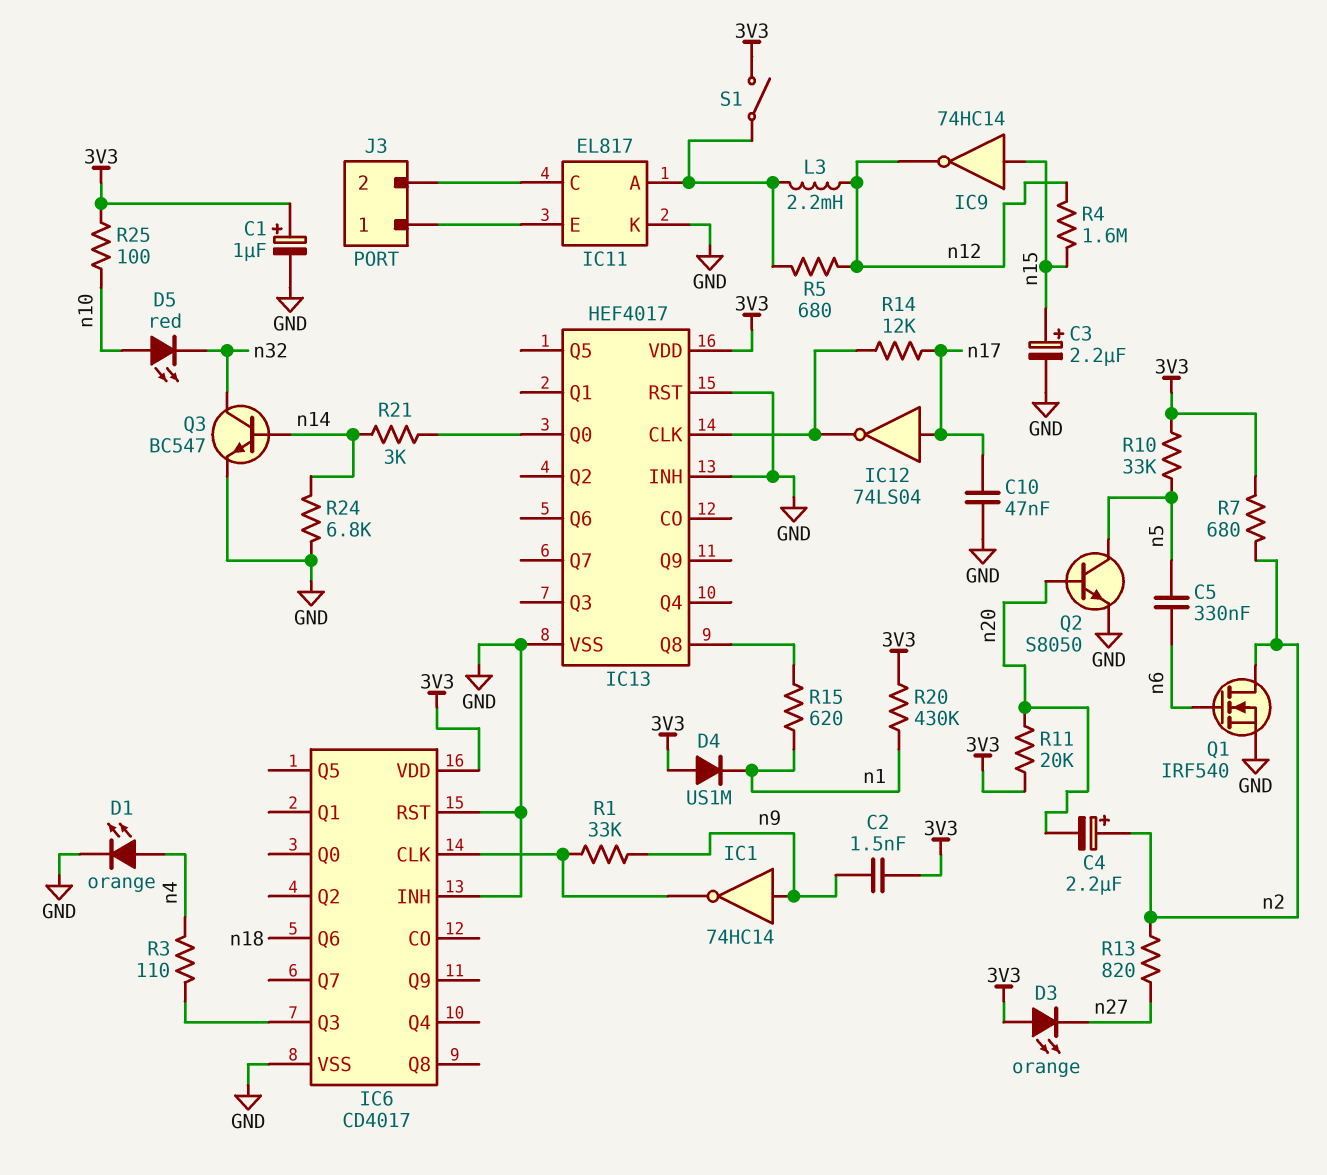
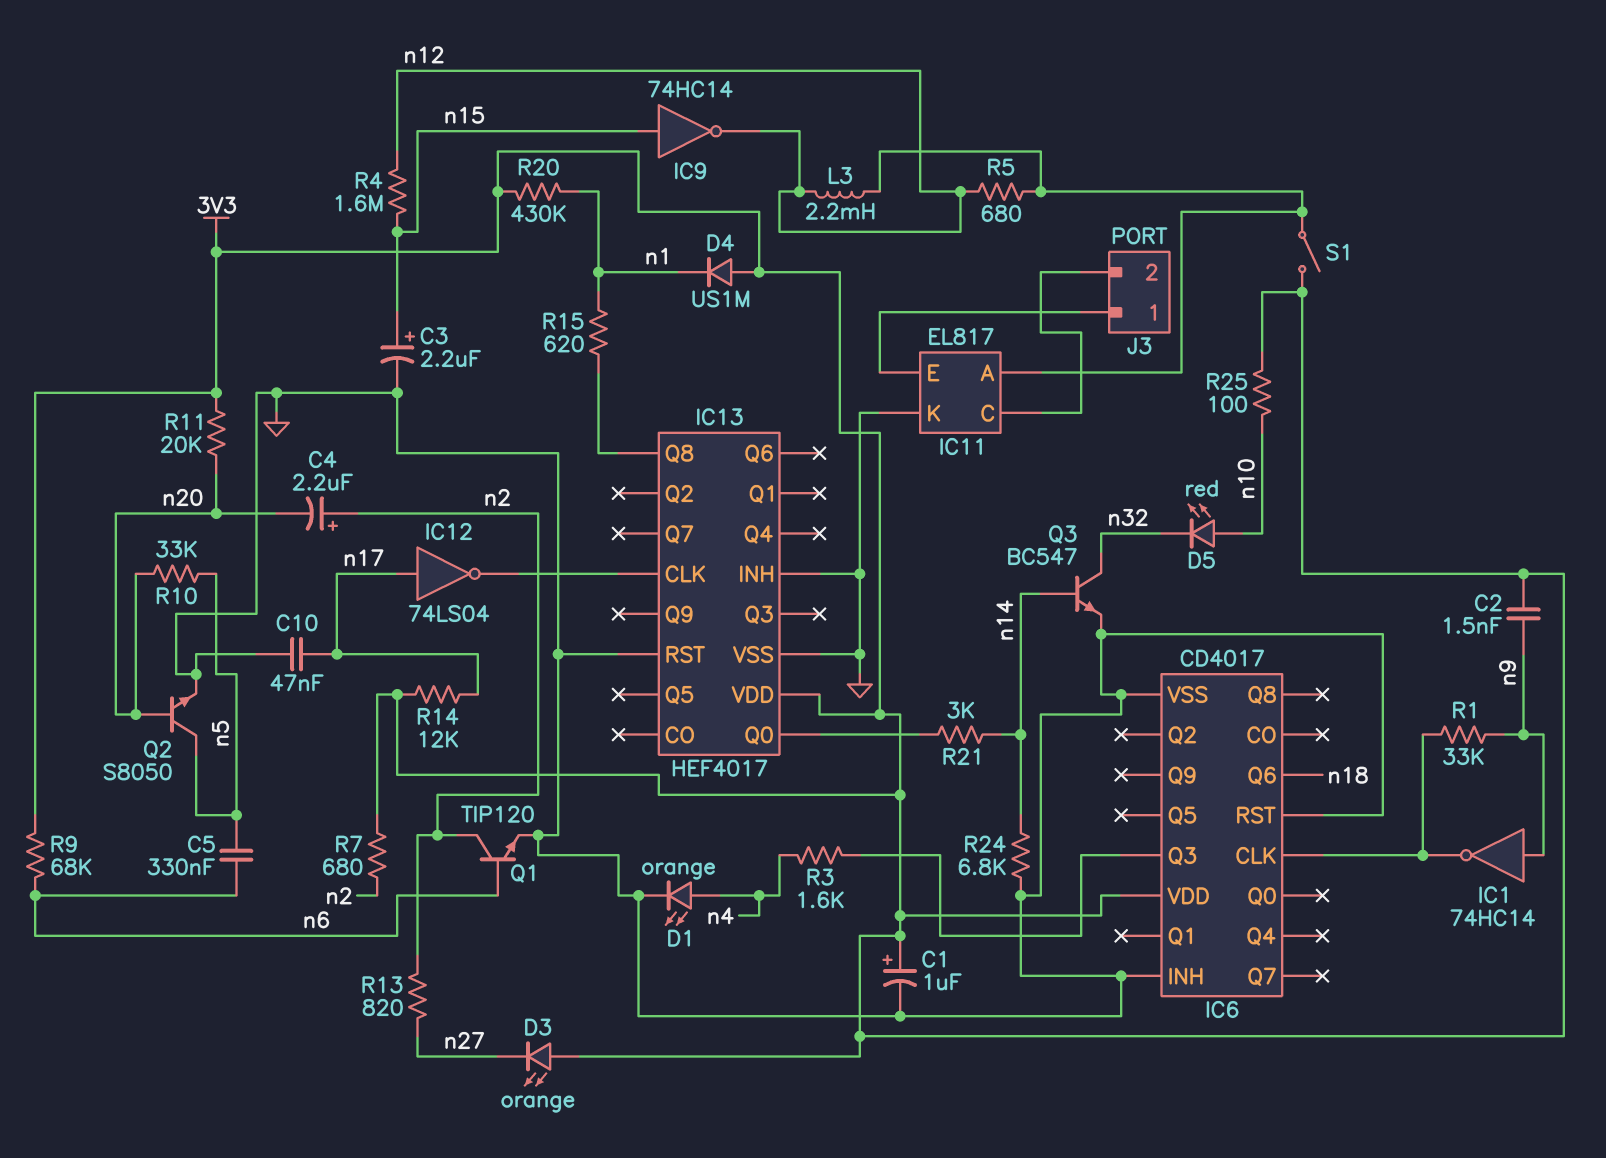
Q1: NMOS IRF540 (G n6, D n2, S GND) -> NPN TIP120 (B n6, C n2, E GND)
R3: 110 (IC6/Q3, n4) -> 1.6k (IC6/Q3, n4)
R9: none -> 68k (3V3, n6)
R10: 33k (3V3, n5) -> 33k (n5, n20)
R14: 12k (IC13/CLK, n17) -> 12k (3V3, n17)

